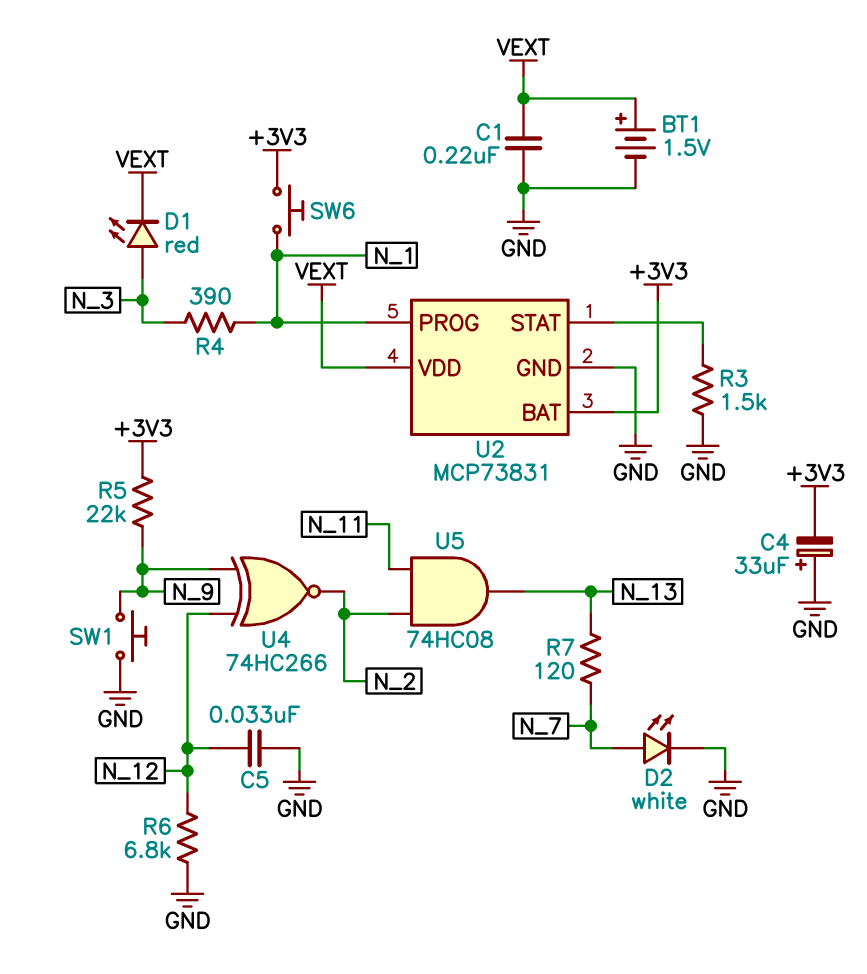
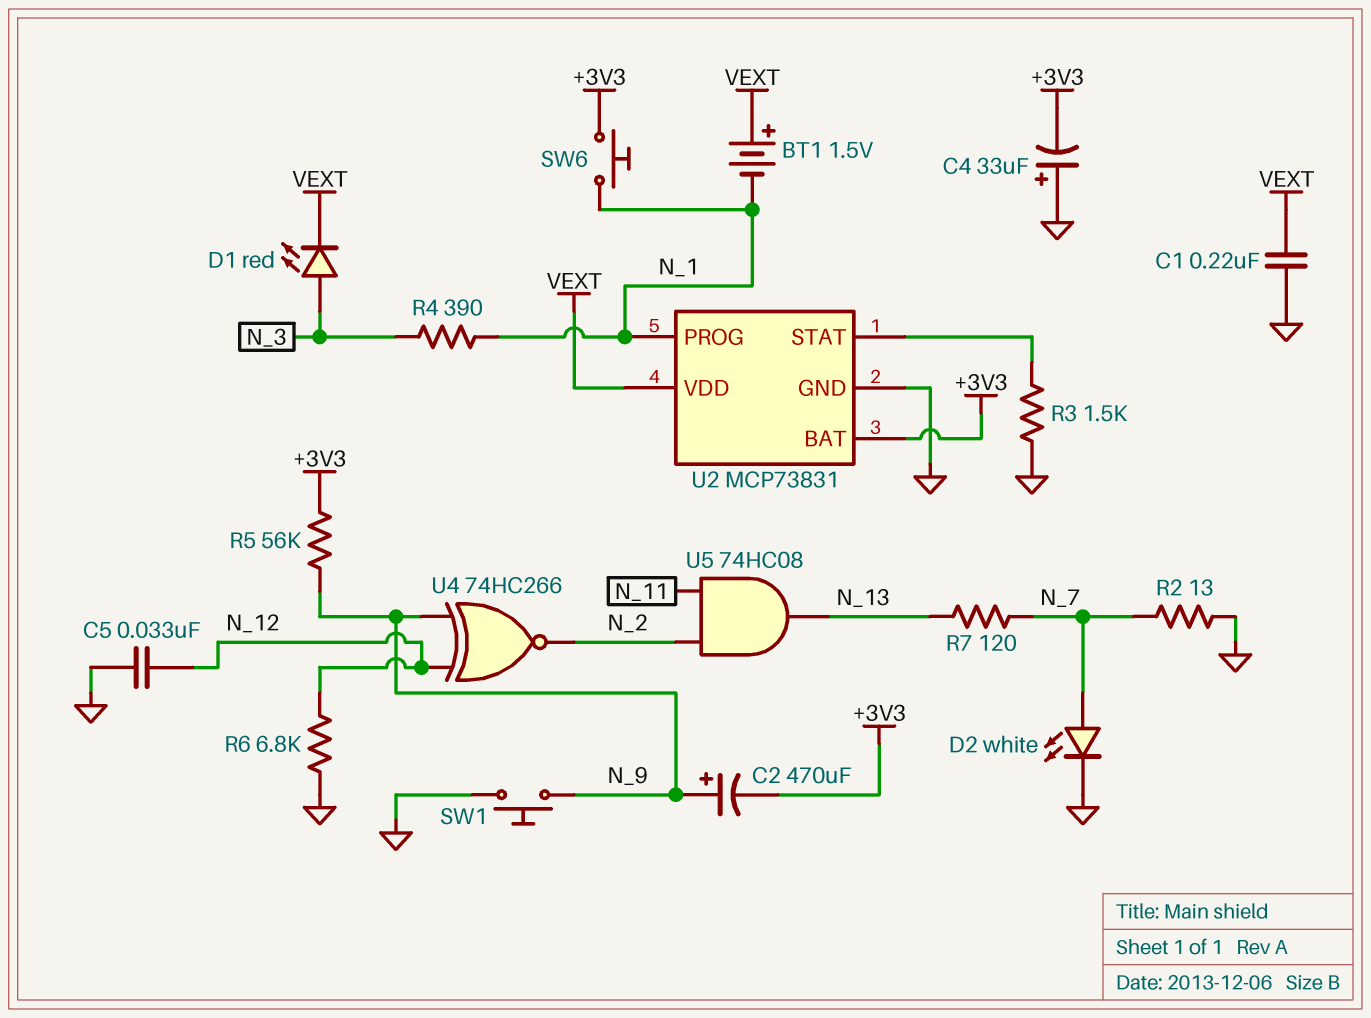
BT1: 1.5V (plus VEXT, minus GND) -> 1.5V (plus VEXT, minus N_1)
C2: none -> 470uF (plus N_9, minus +3V3)
R2: none -> 13 (GND, N_7)
R5: 22k (+3V3, N_9) -> 56k (+3V3, N_9)

